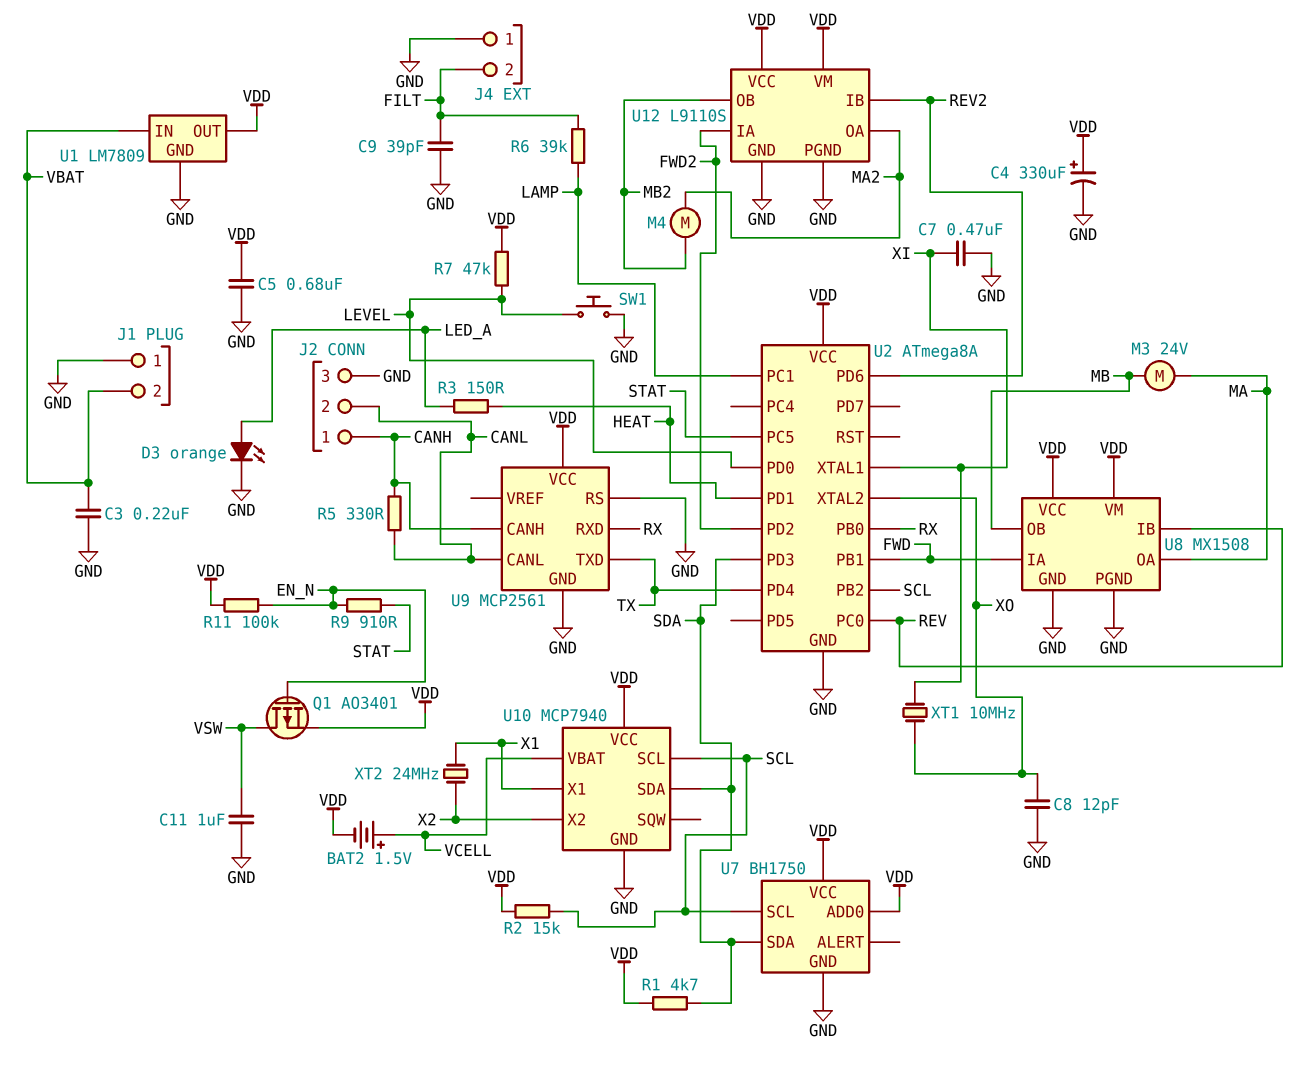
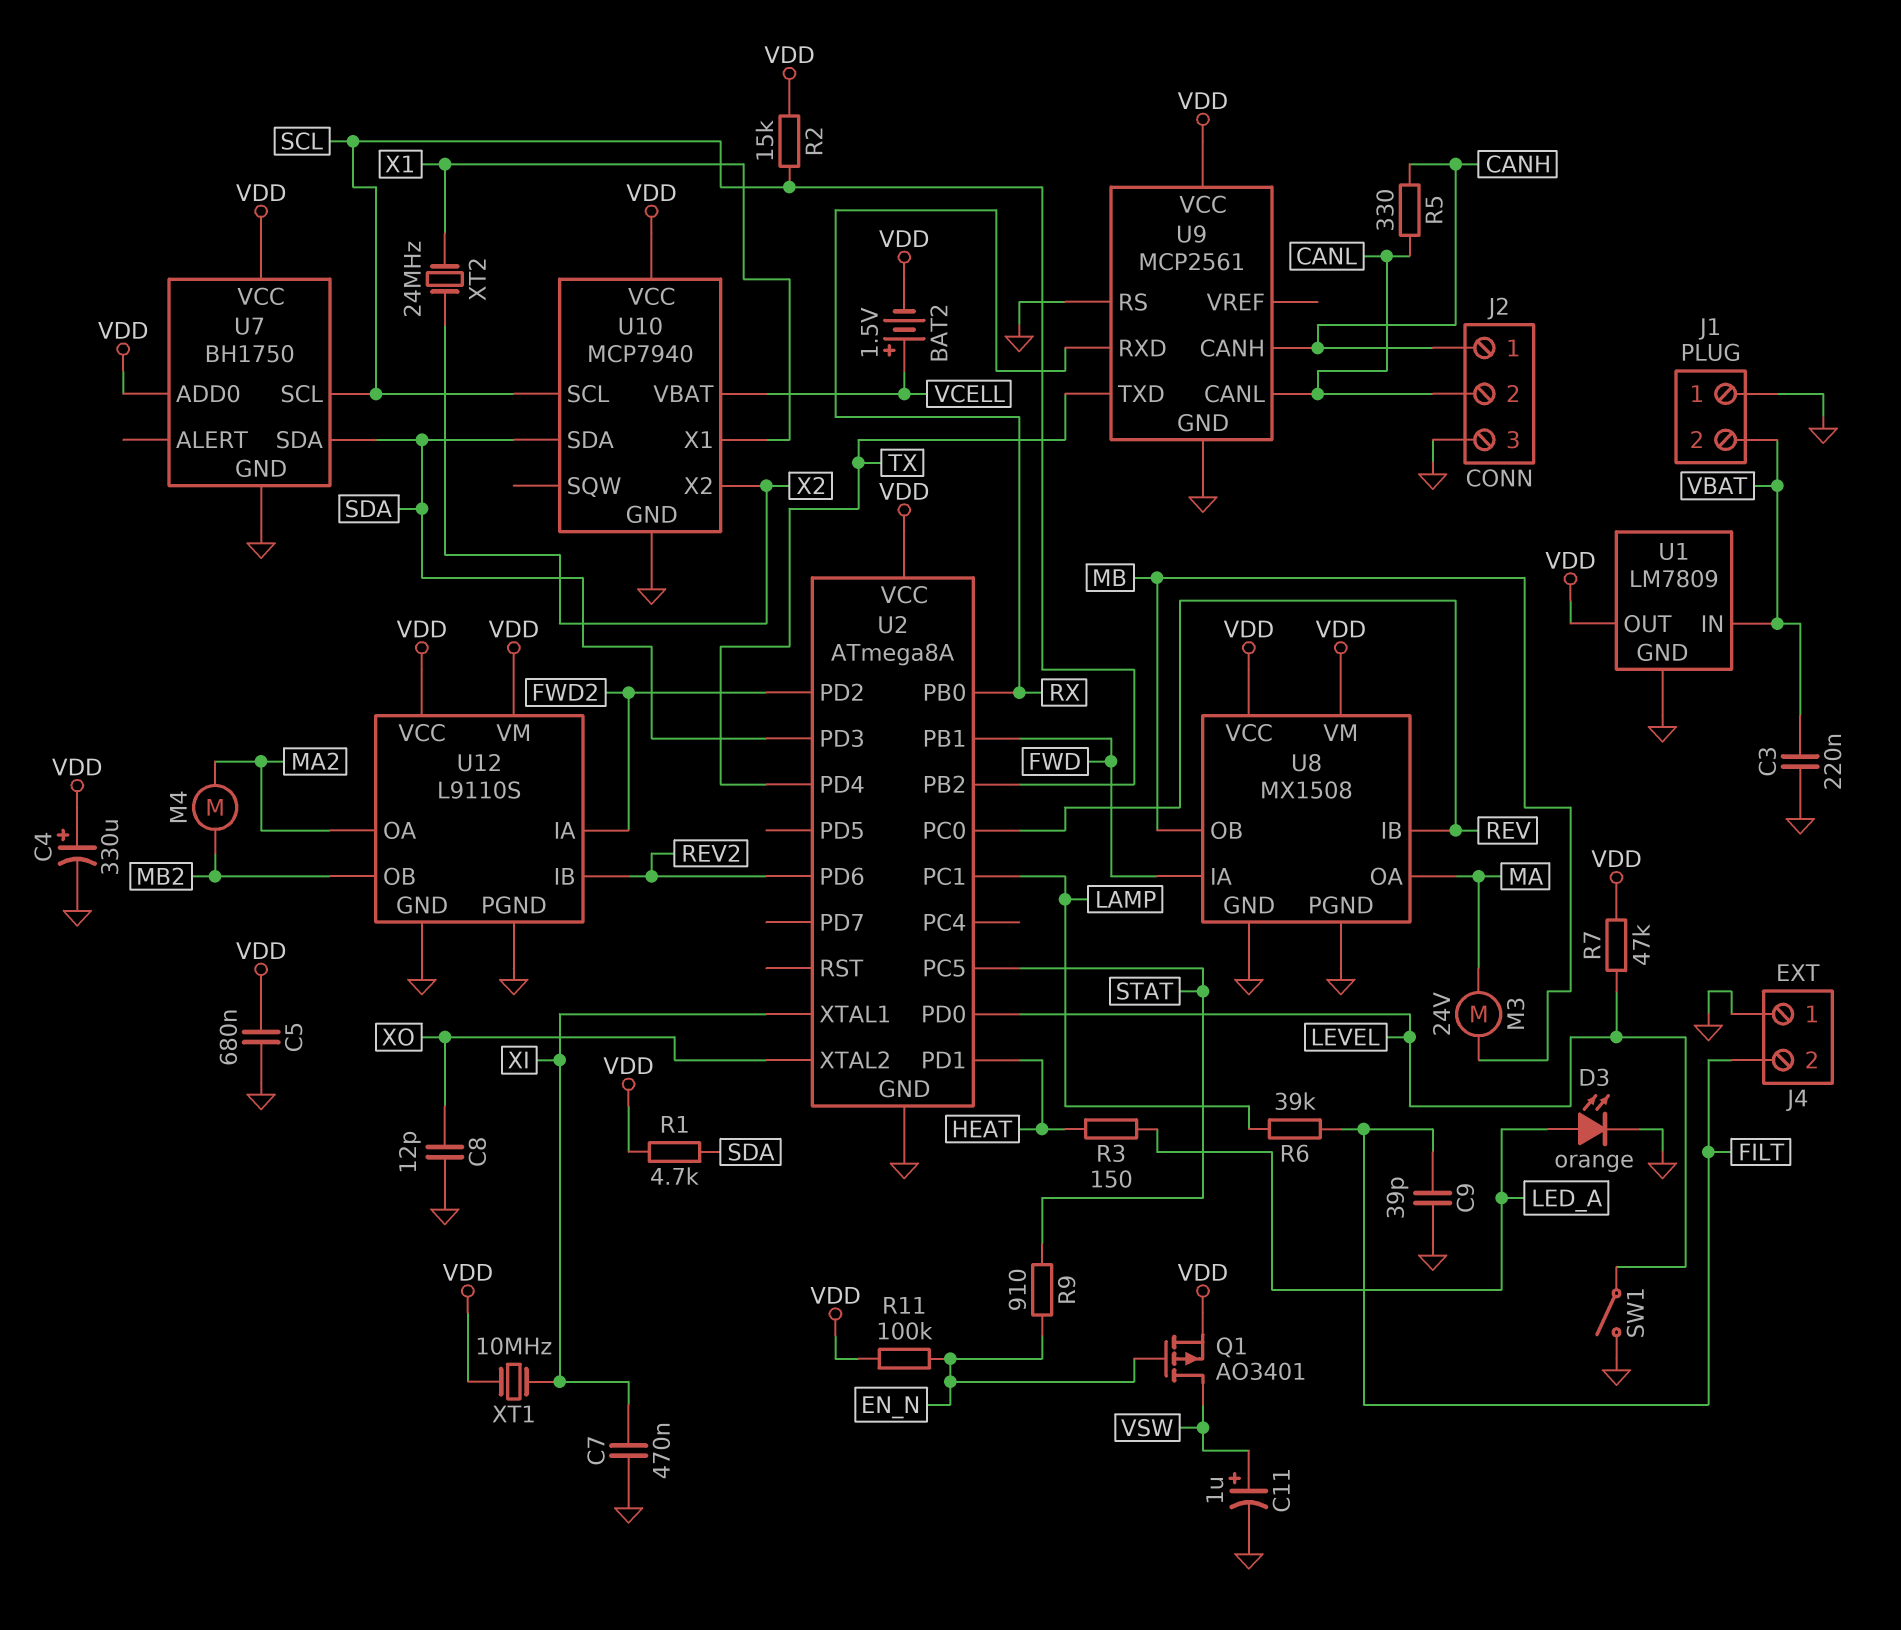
C11: 1uF (GND, VSW) -> 1uF (plus VSW, minus GND)
SW1: button (GND, LEVEL) -> switch (GND, LEVEL)
XT1: 10MHz (XI, XO) -> 10MHz (VDD, XI)

